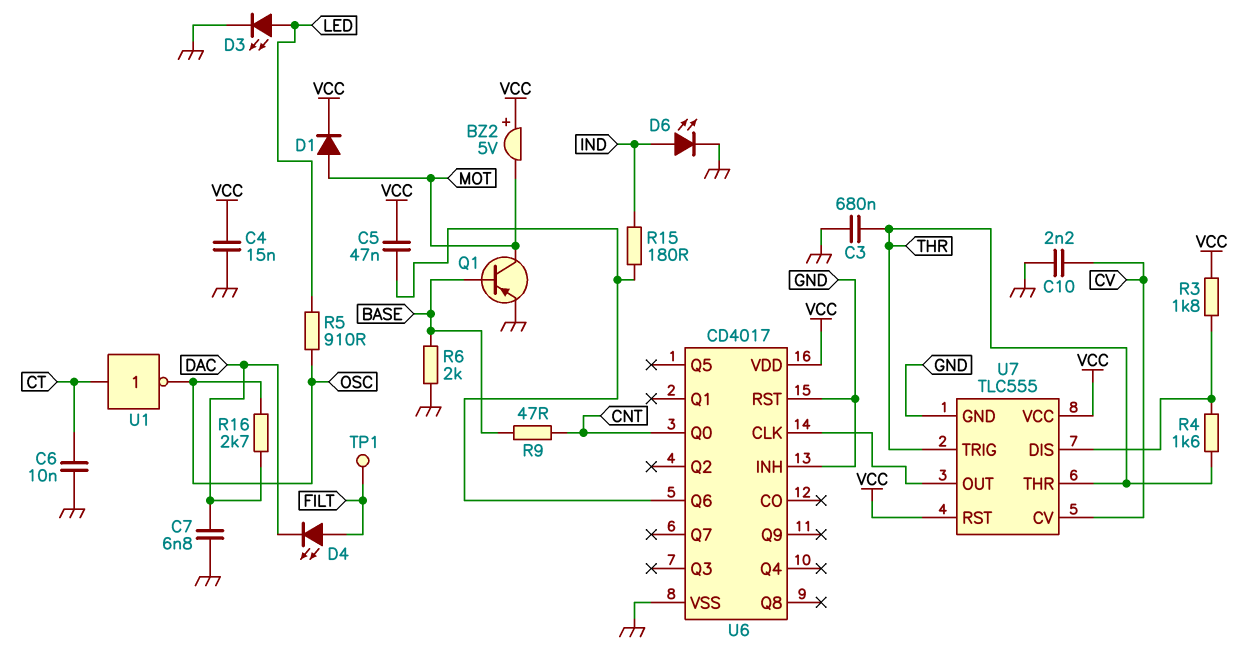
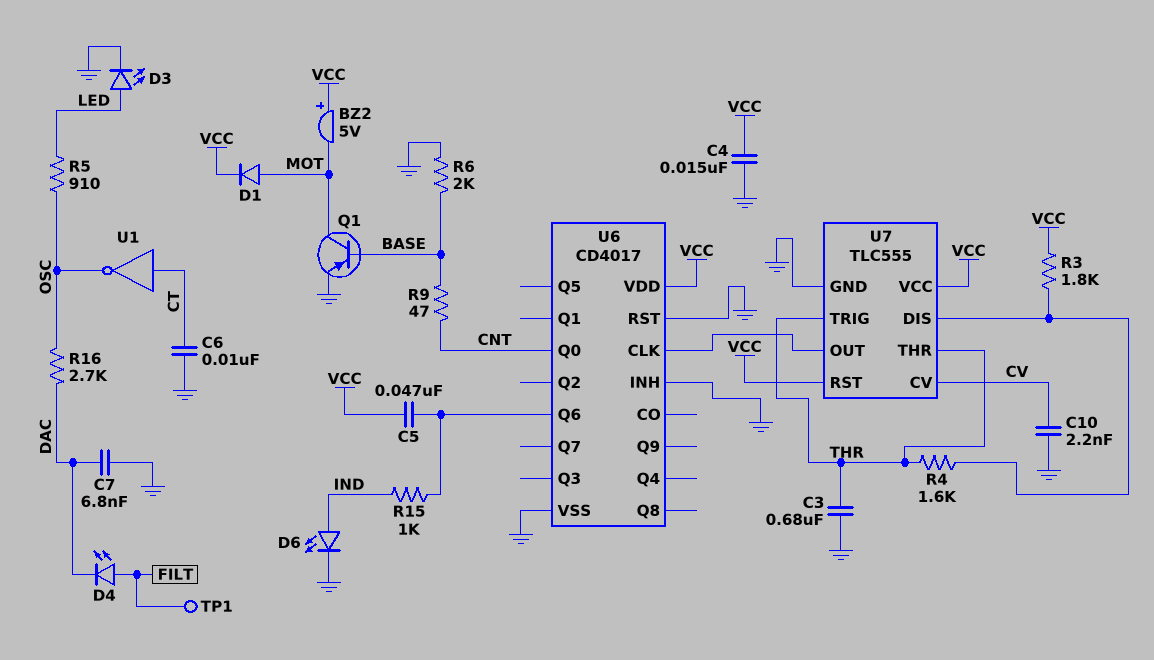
R15: 180 (IND, U6/Q6) -> 1k (IND, U6/Q6)

